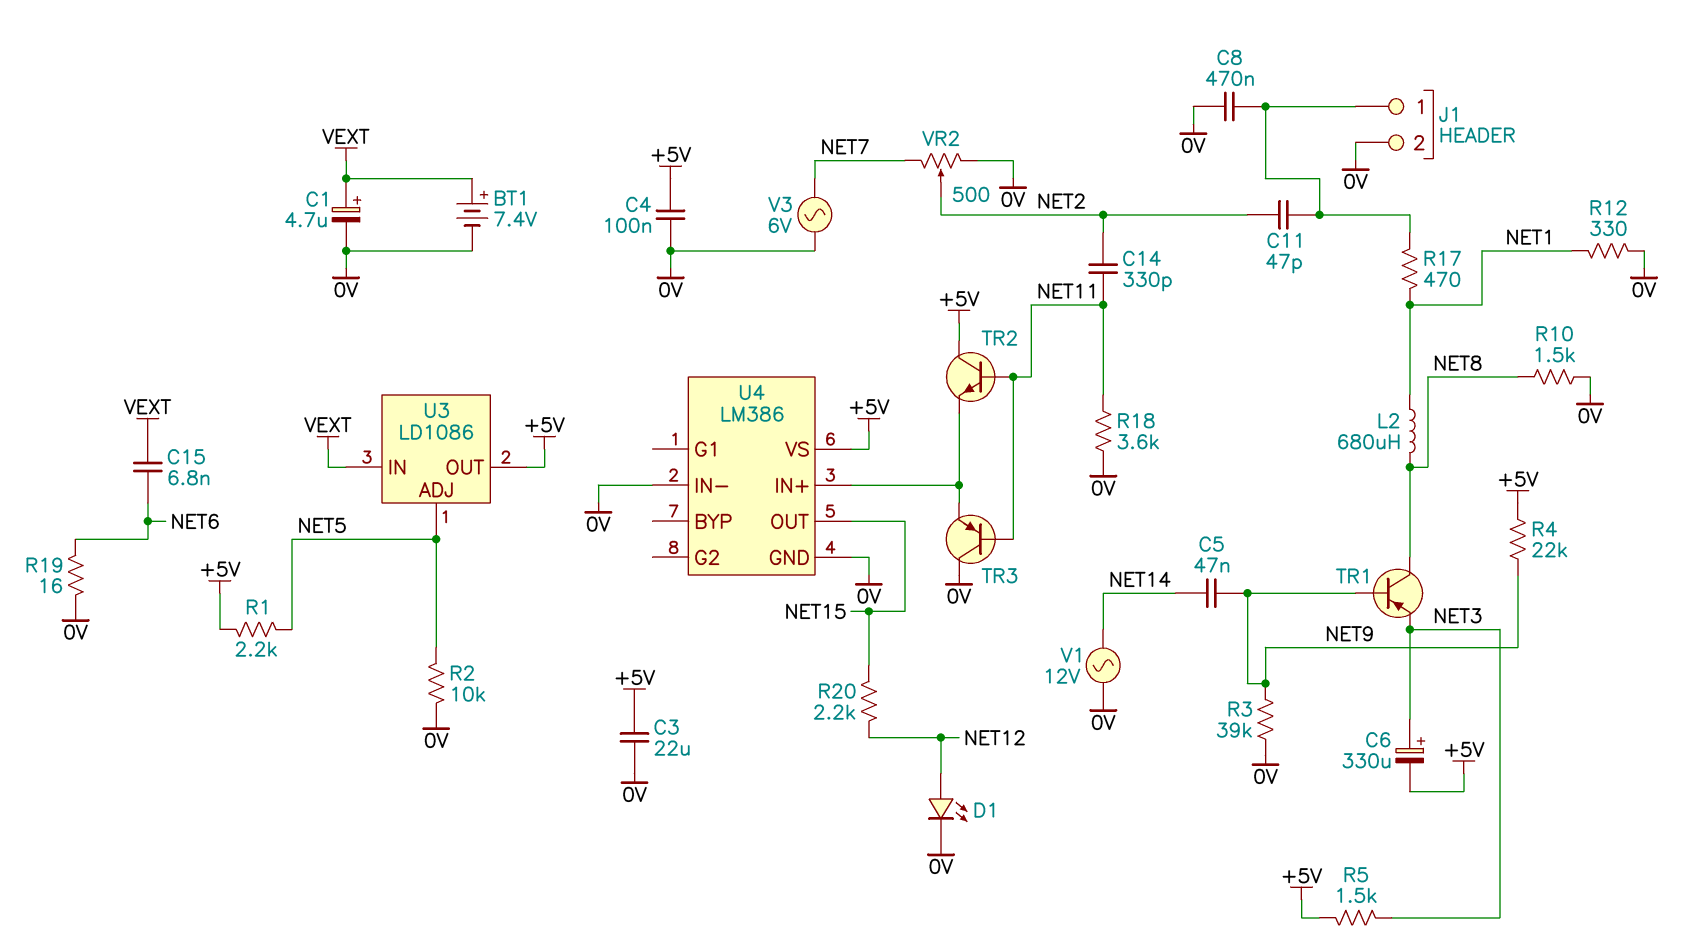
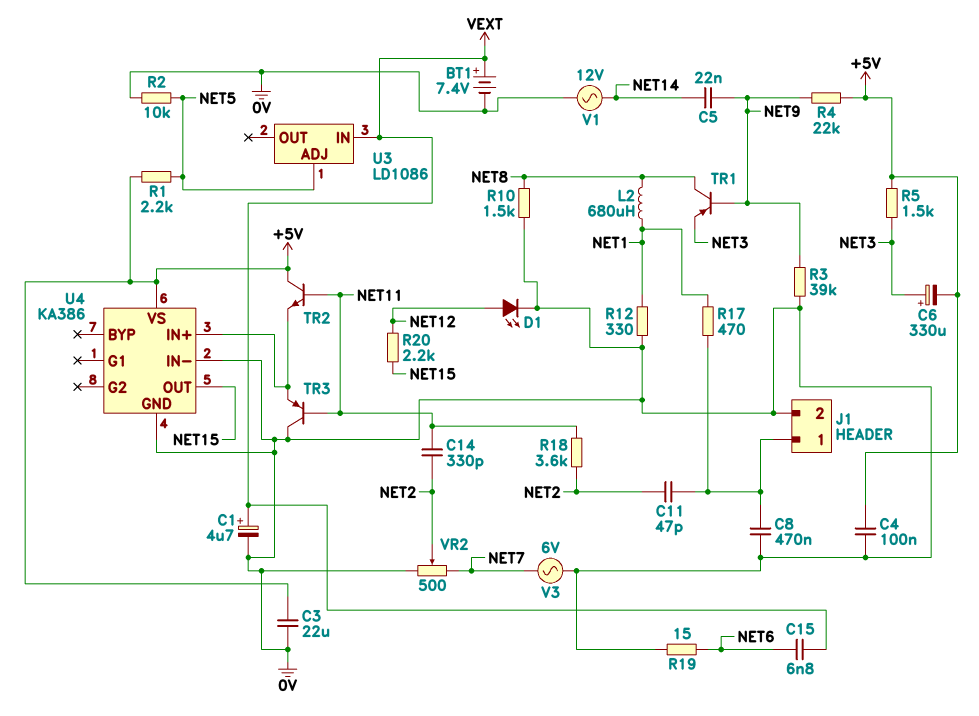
C5: 47nF (NET9, NET14) -> 22nF (NET9, NET14)
R18: 3.6k (0V, NET11) -> 3.6k (NET2, NET11)
R19: 16 (0V, NET6) -> 15 (0V, NET6)
U3 pin OUT: +5V -> none
U4: LM386 -> KA386

